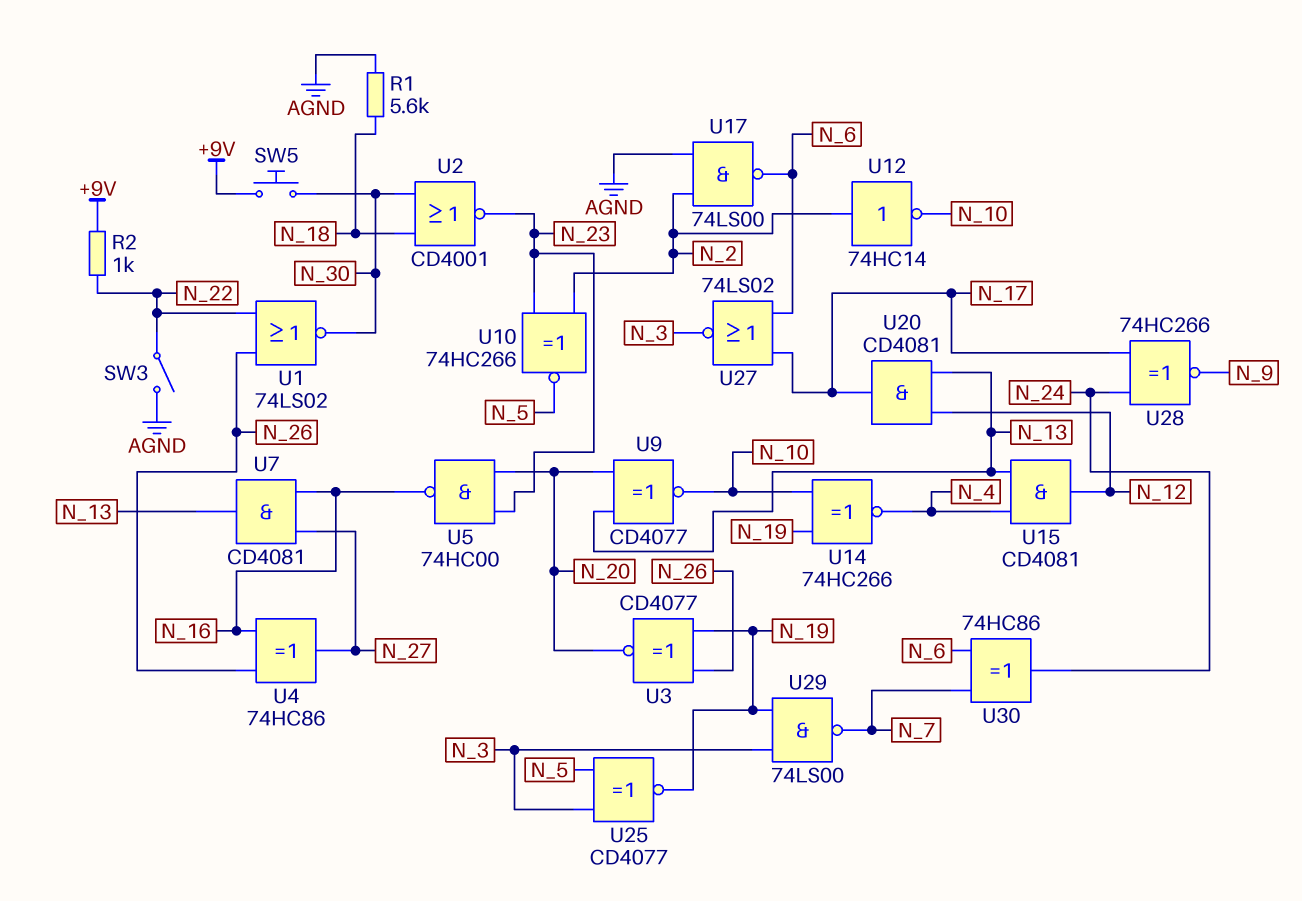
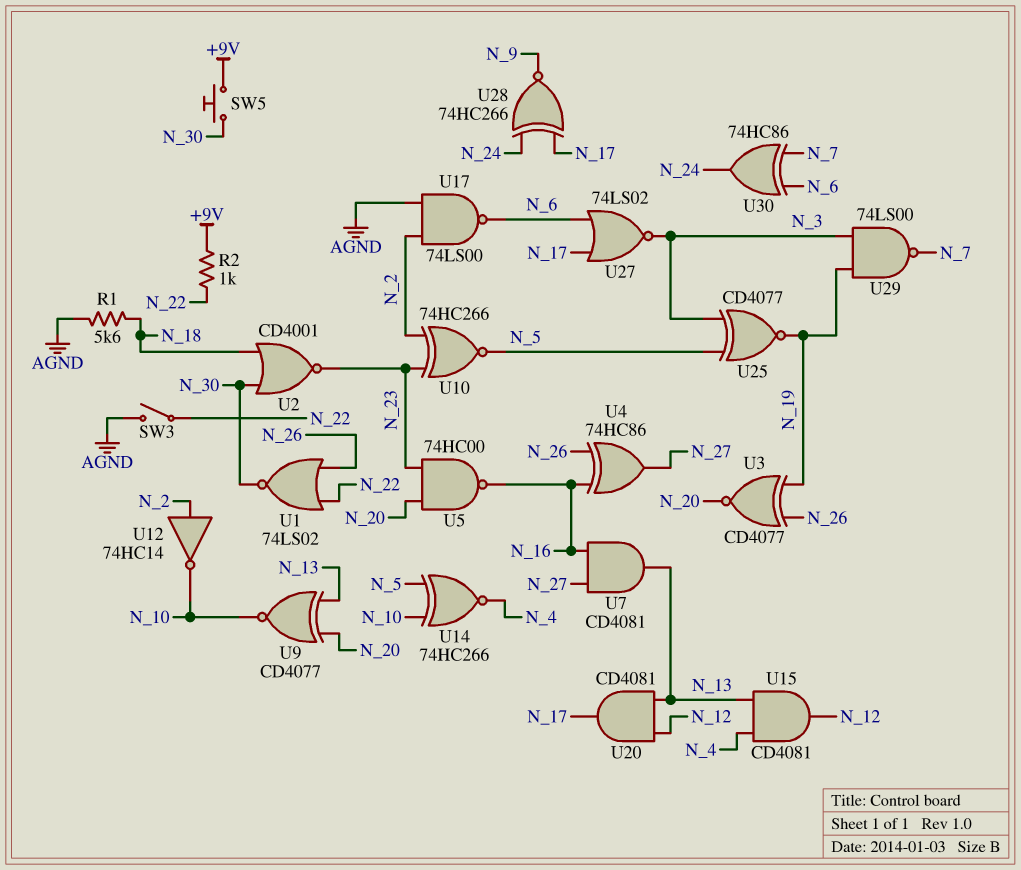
U14: XNOR 74HC266 (in N_10, in N_19, out N_4) -> XNOR 74HC266 (in N_5, in N_10, out N_4)

